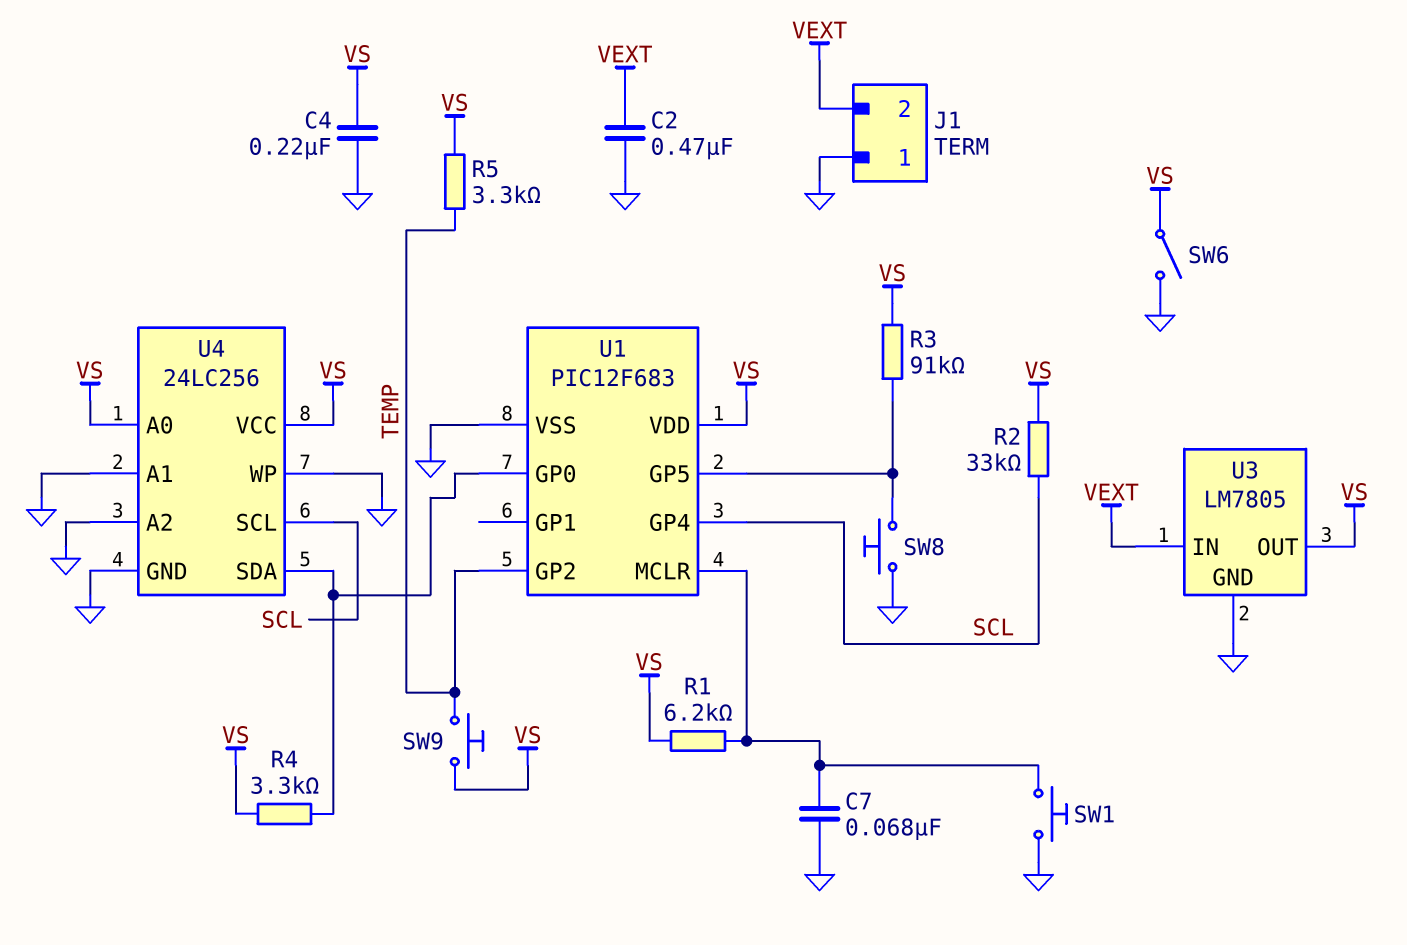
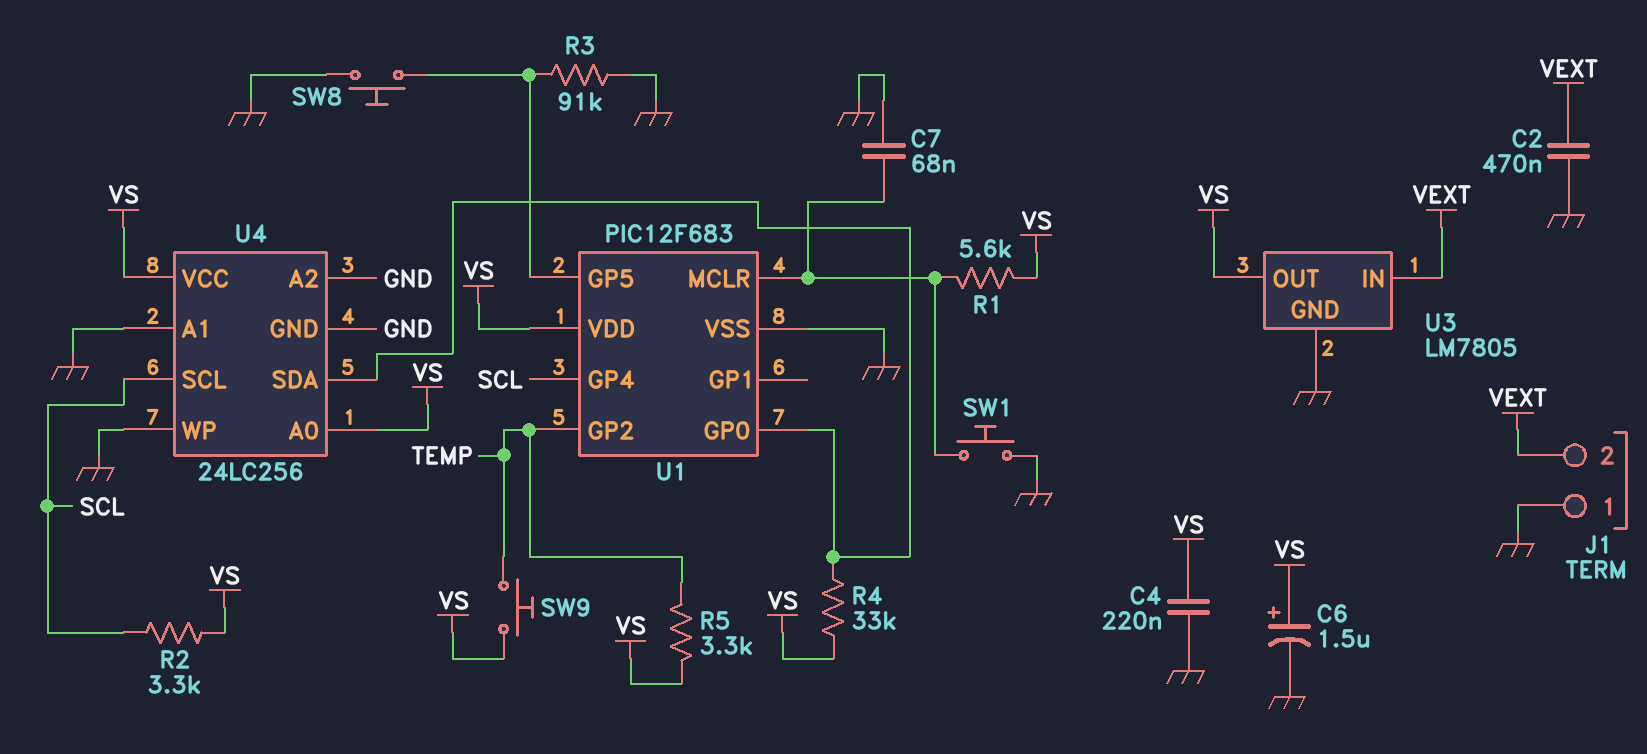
C6: none -> 1.5uF (plus VS, minus GND)
R1: 6.2k (U1/MCLR, VS) -> 5.6k (U1/MCLR, VS)
R2: 33k (SCL, VS) -> 3.3k (SCL, VS)
R3: 91k (U1/GP5, VS) -> 91k (GND, U1/GP5)
R4: 3.3k (U1/GP0, VS) -> 33k (U1/GP0, VS)
SW6: switch (GND, VS) -> none

